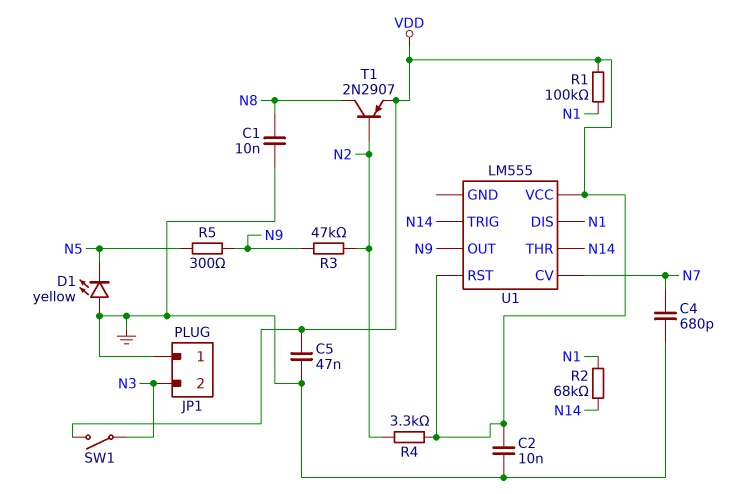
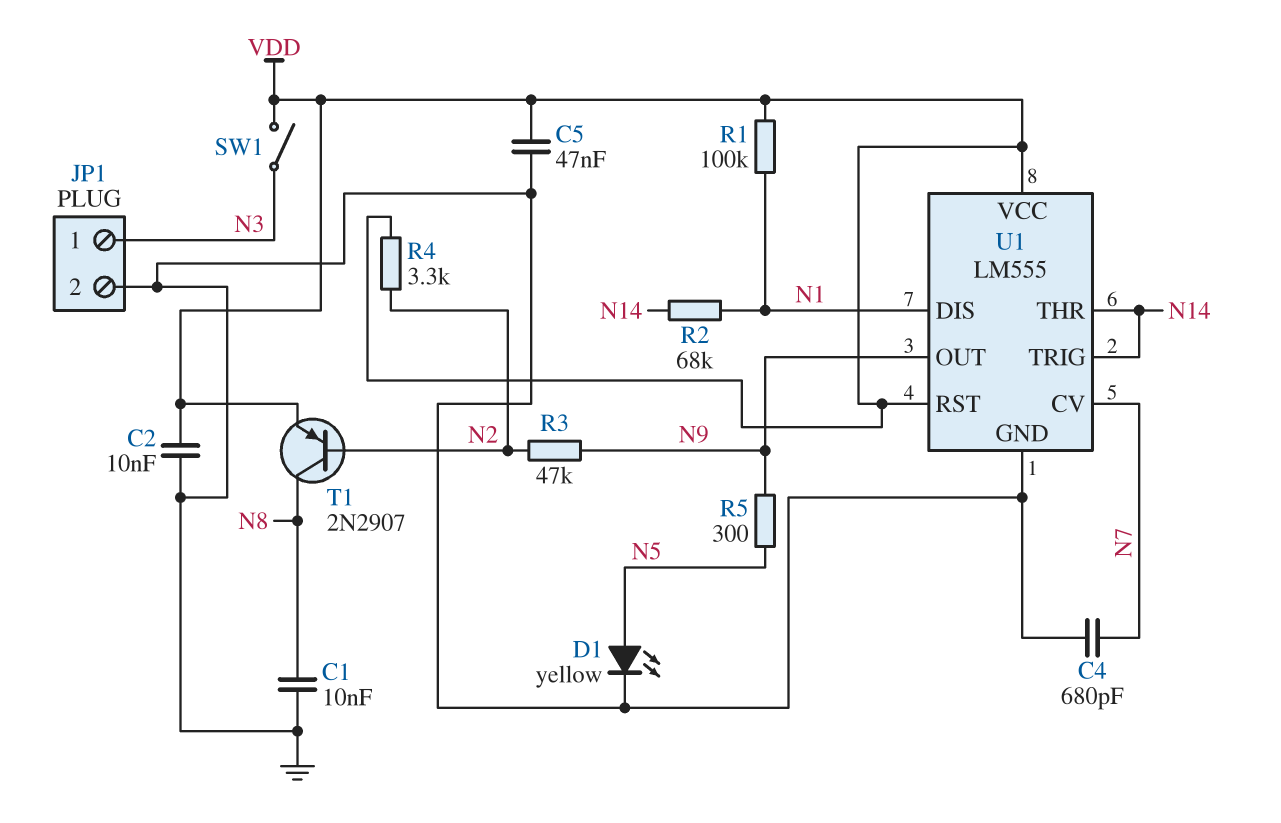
D1: LED yellow (A GND, K N5) -> LED yellow (A N5, K GND)
JP1 pin 1: GND -> N3
JP1 pin 2: N3 -> GND
U1 pin GND: none -> GND

